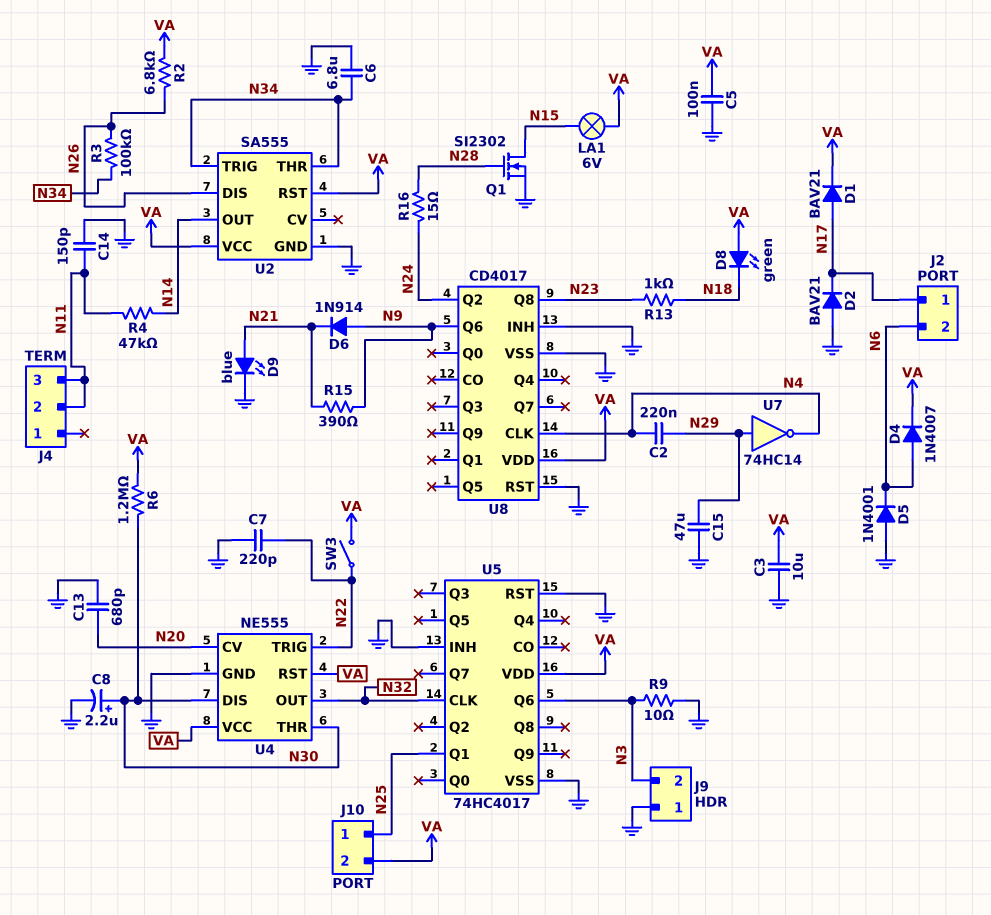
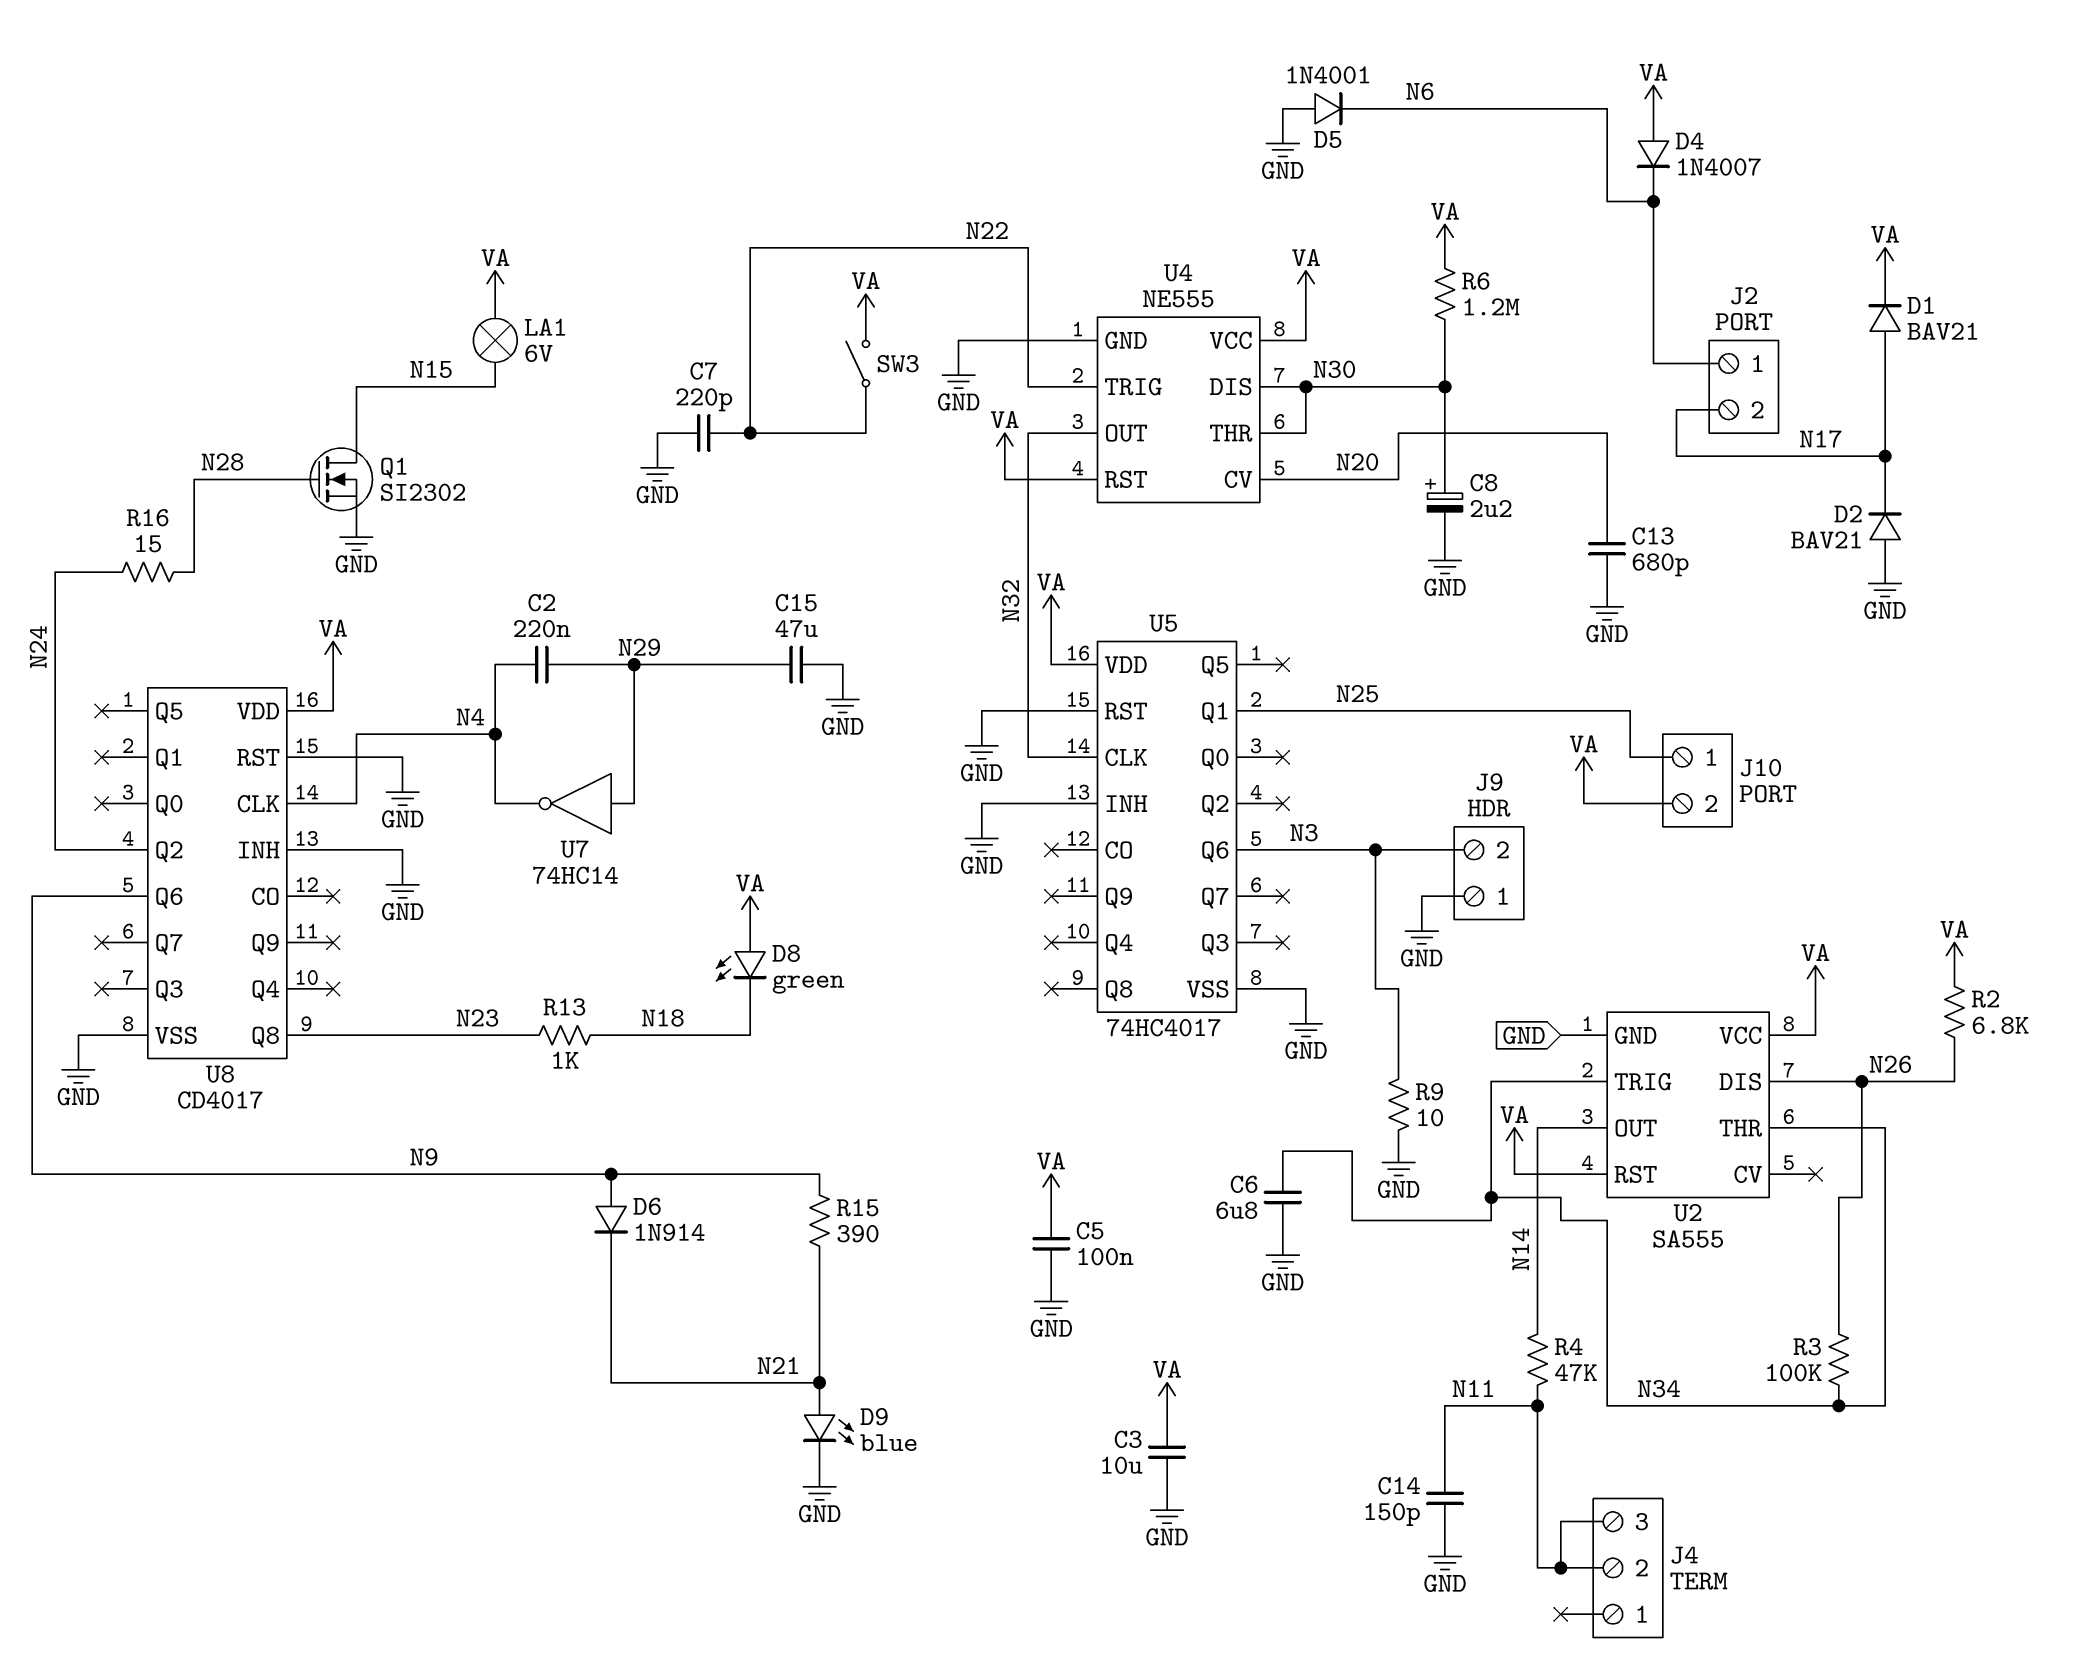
D4: diode 1N4007 (A N6, K VA) -> diode 1N4007 (A VA, K N6)
J2 pin 1: N17 -> N6
J2 pin 2: N6 -> N17

